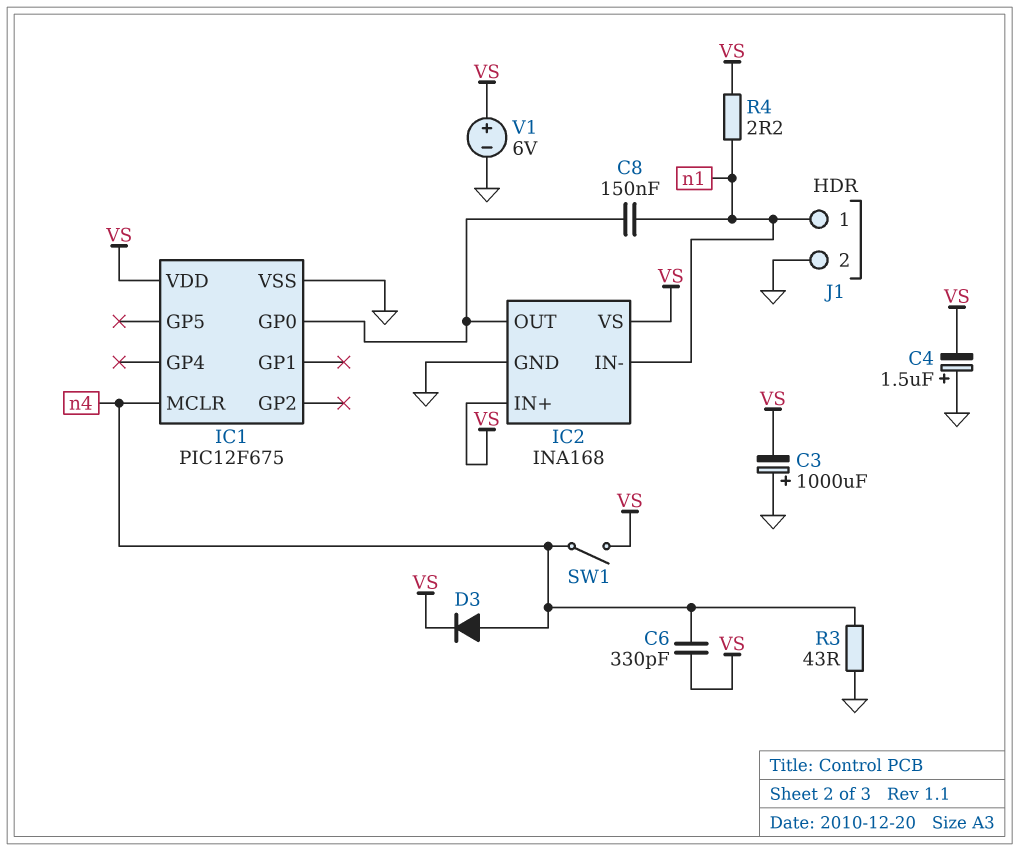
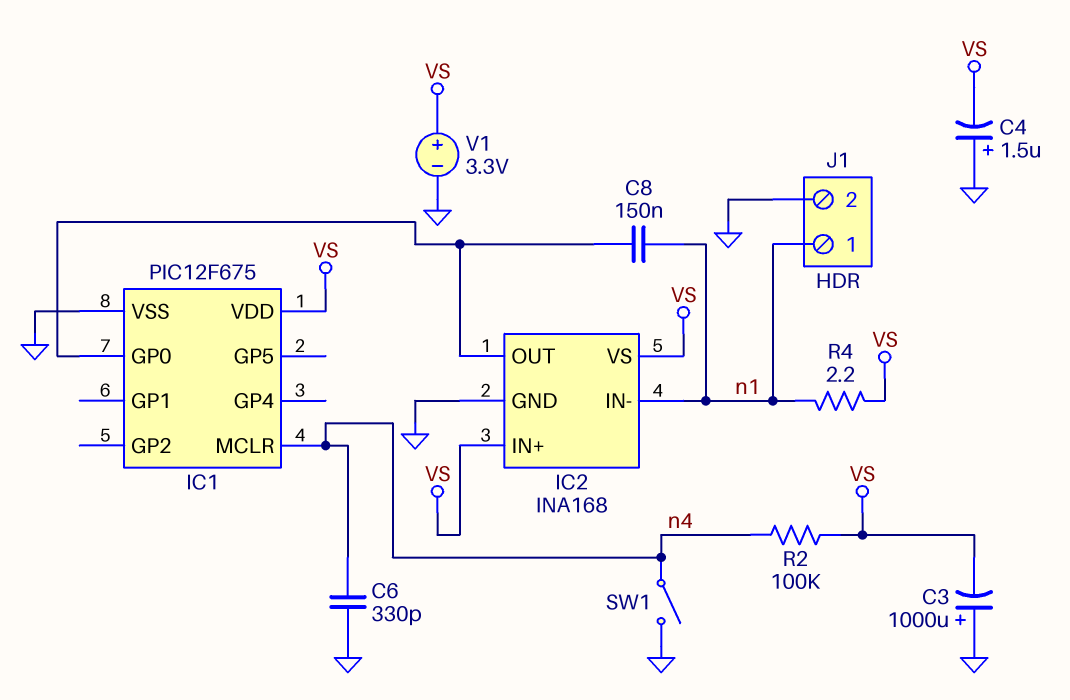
C6: 330pF (VS, n4) -> 330pF (GND, n4)
D3: diode (A n4, K VS) -> none
R2: none -> 100k (VS, n4)
R3: 43 (GND, n4) -> none
SW1: switch (VS, n4) -> switch (GND, n4)
V1: 6V (plus VS, minus GND) -> 3.3V (plus VS, minus GND)

